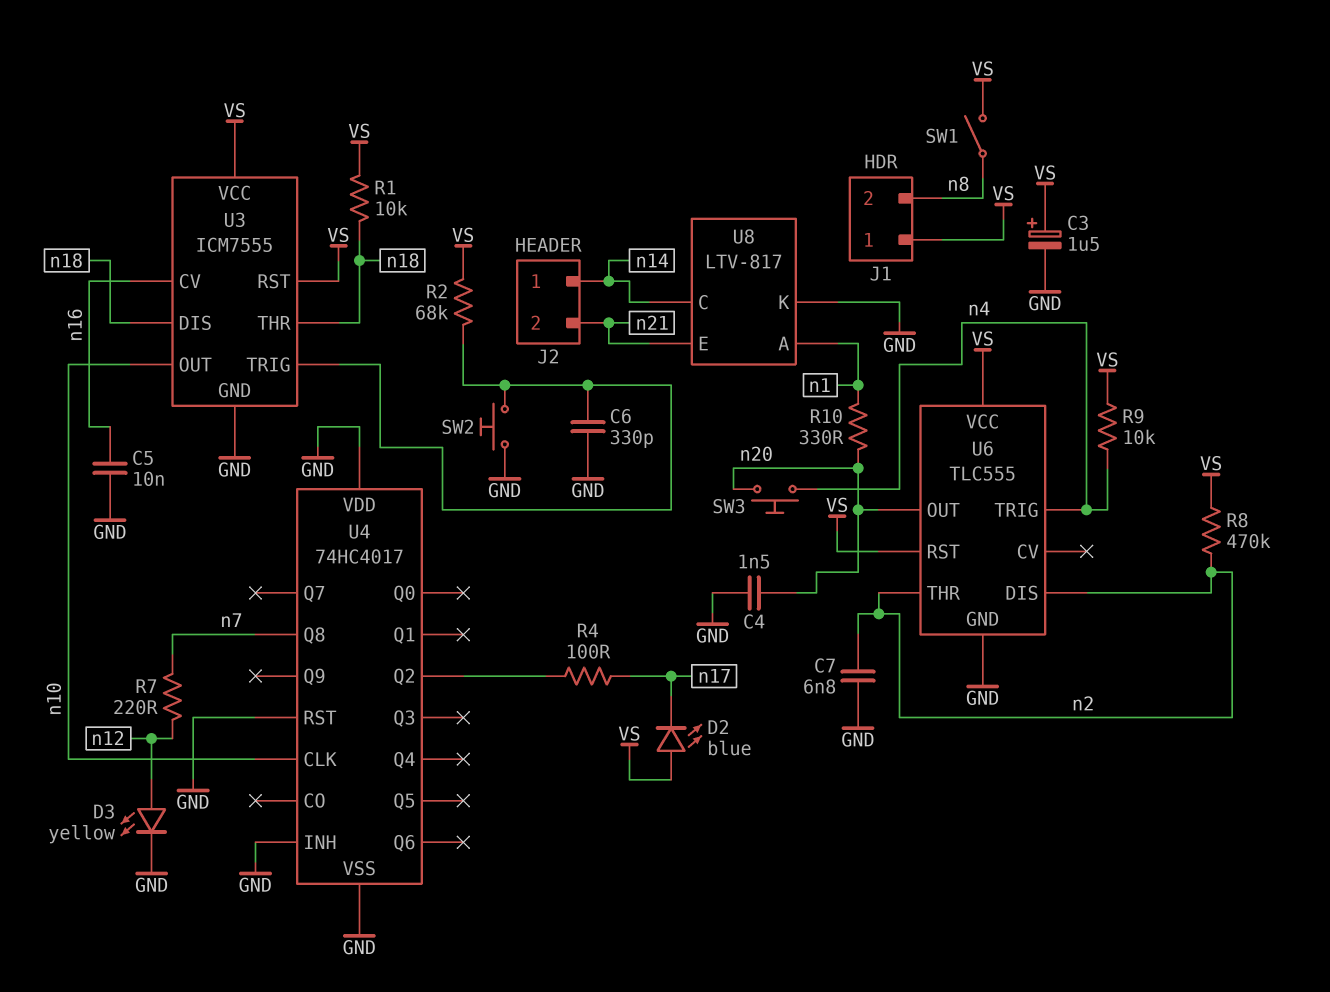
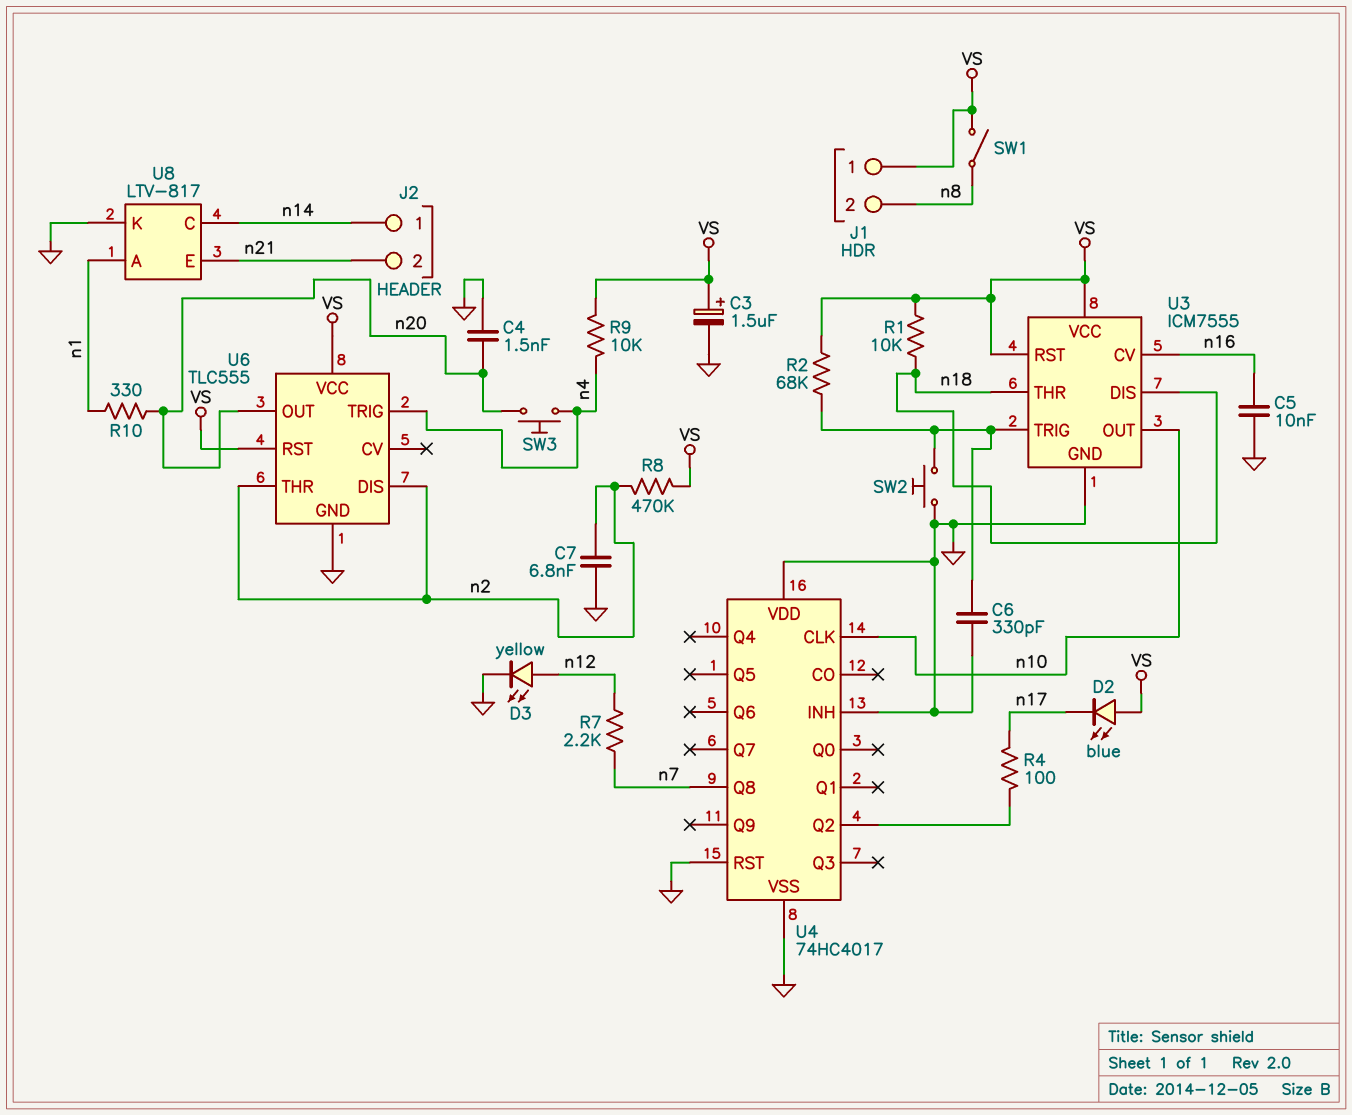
R7: 220 (n7, n12) -> 2.2k (n7, n12)

